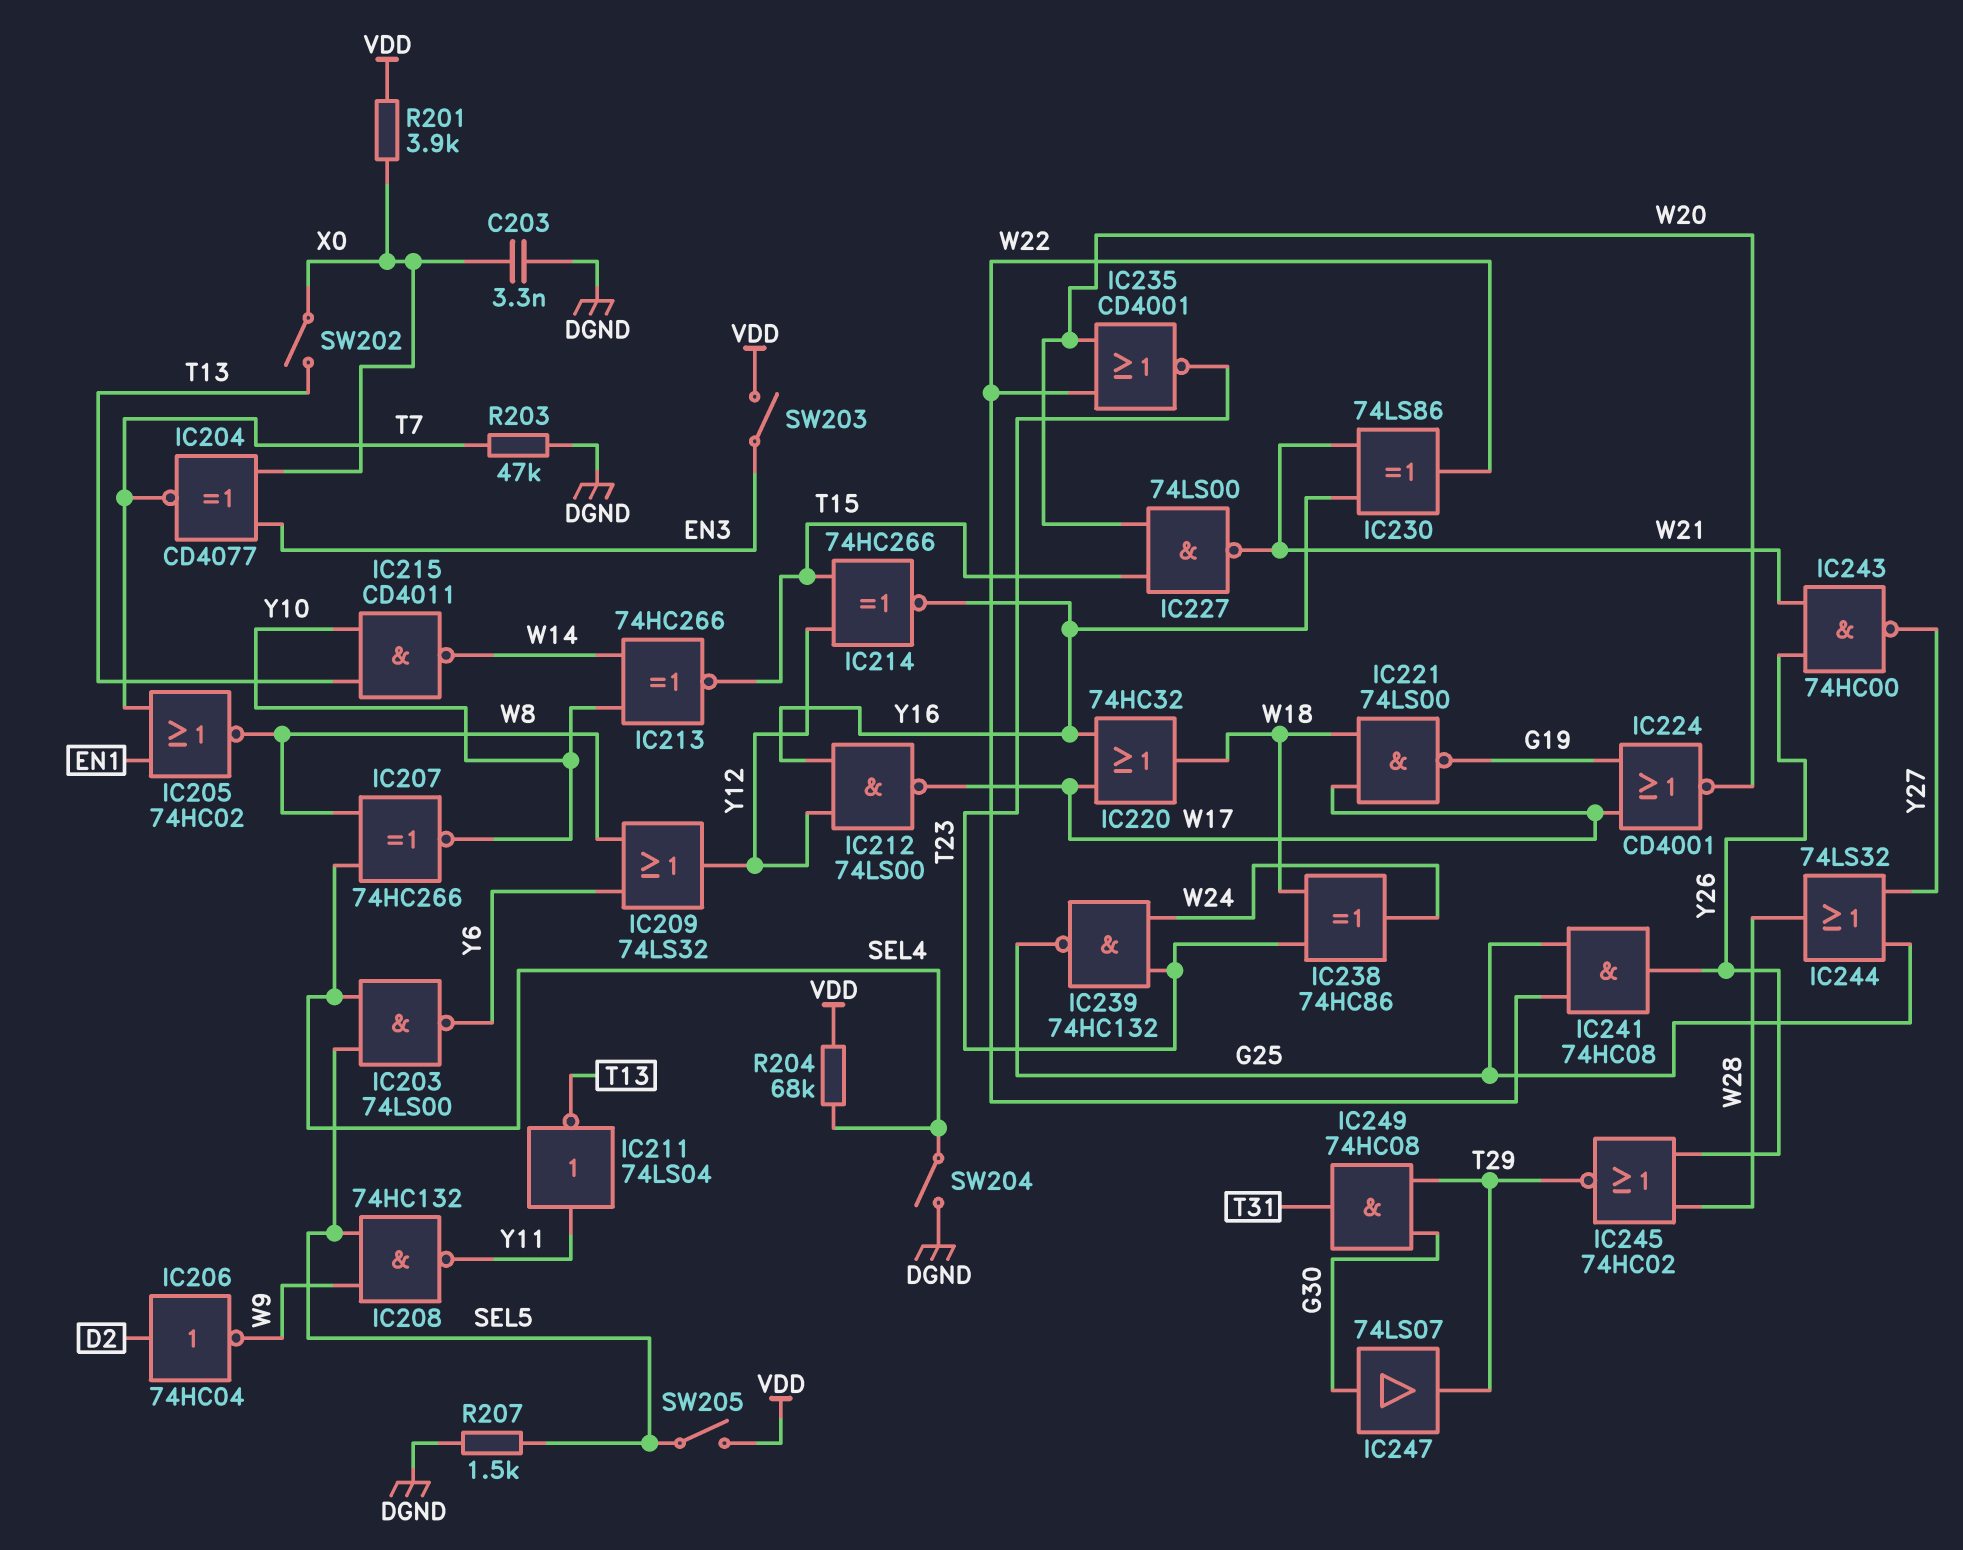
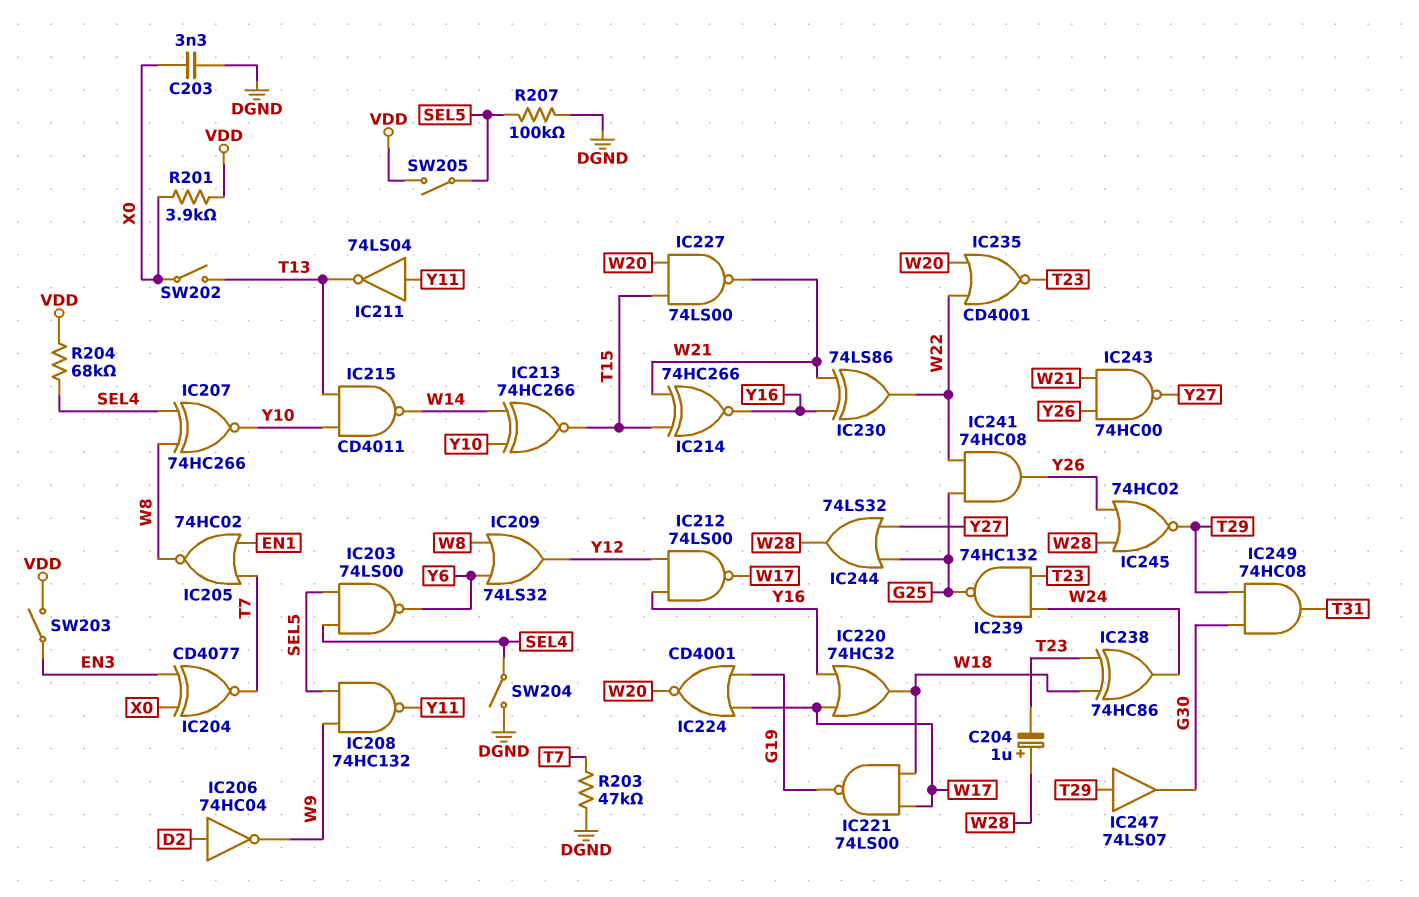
C204: none -> 1uF (plus W28, minus T23)
IC214: XNOR 74HC266 (in T15, in Y12, out Y16) -> XNOR 74HC266 (in T15, in W21, out Y16)
IC247: buffer 74LS07 (in G30, out T29) -> buffer 74LS07 (in T29, out G30)
R207: 1.5k (DGND, SEL5) -> 100k (DGND, SEL5)

